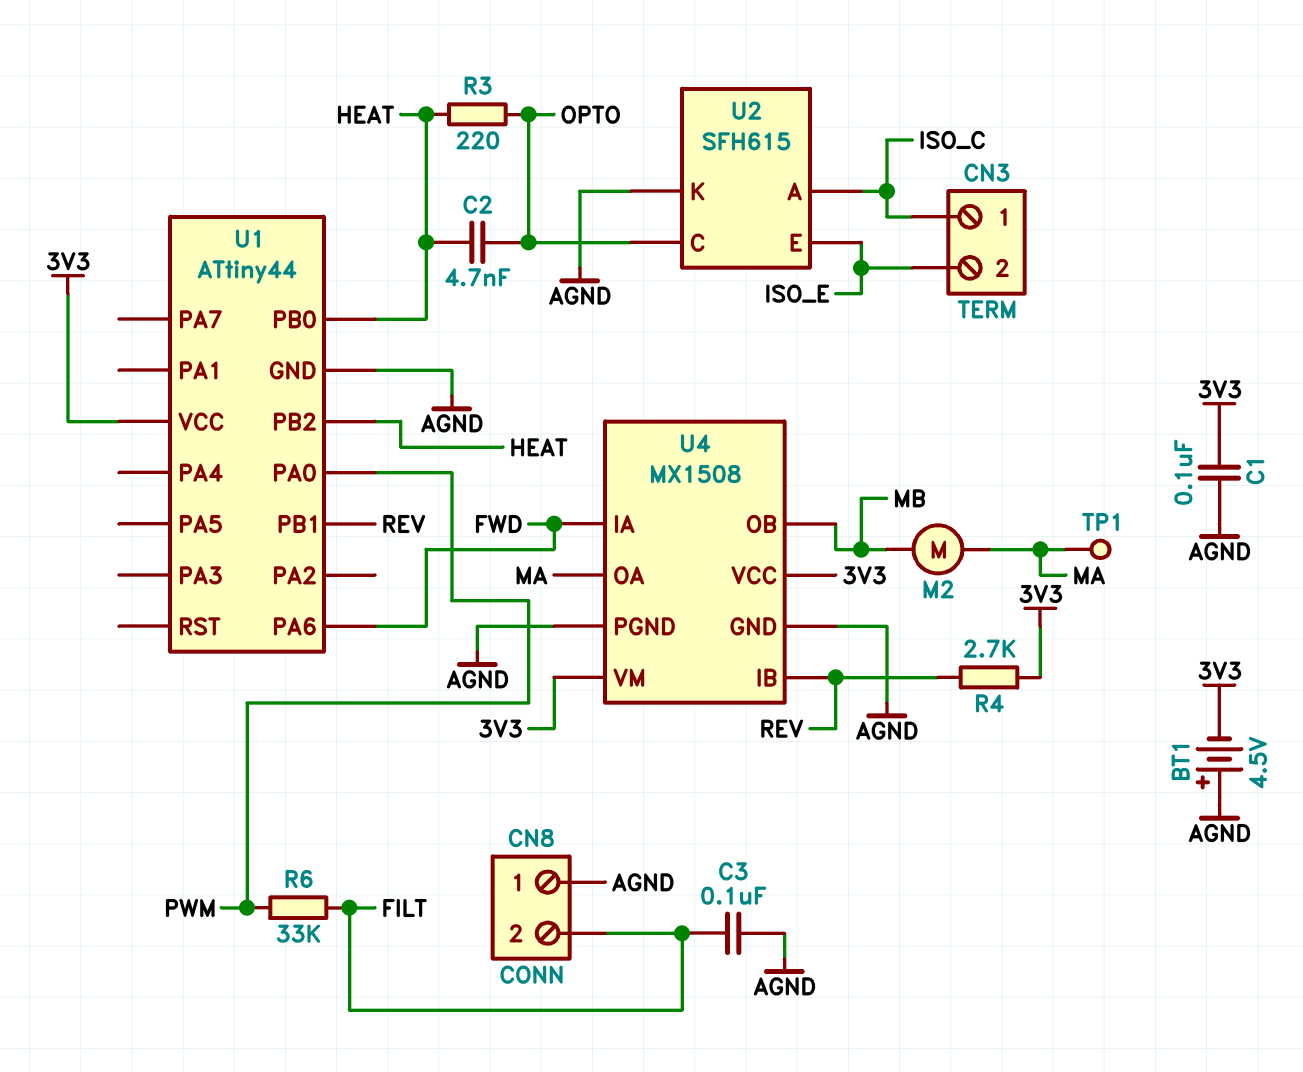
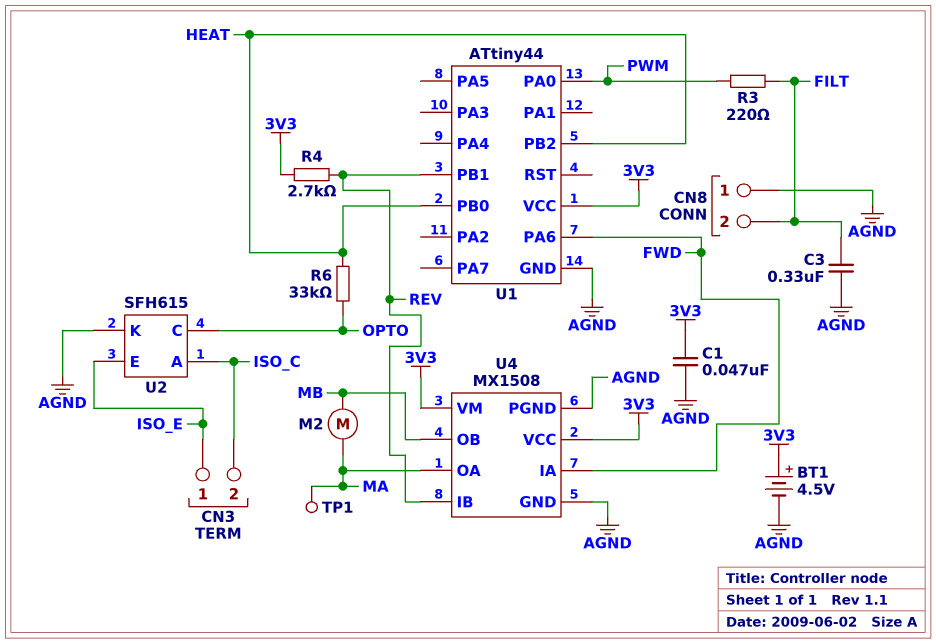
BT1: 4.5V (plus AGND, minus 3V3) -> 4.5V (plus 3V3, minus AGND)
C1: 100nF (3V3, AGND) -> 47nF (3V3, AGND)
C2: 4.7nF (HEAT, OPTO) -> none
C3: 100nF (AGND, FILT) -> 330nF (AGND, FILT)
CN3 pin 1: ISO_C -> ISO_E
CN3 pin 2: ISO_E -> ISO_C
R3: 220 (HEAT, OPTO) -> 220 (FILT, PWM)
R6: 33k (FILT, PWM) -> 33k (HEAT, OPTO)

